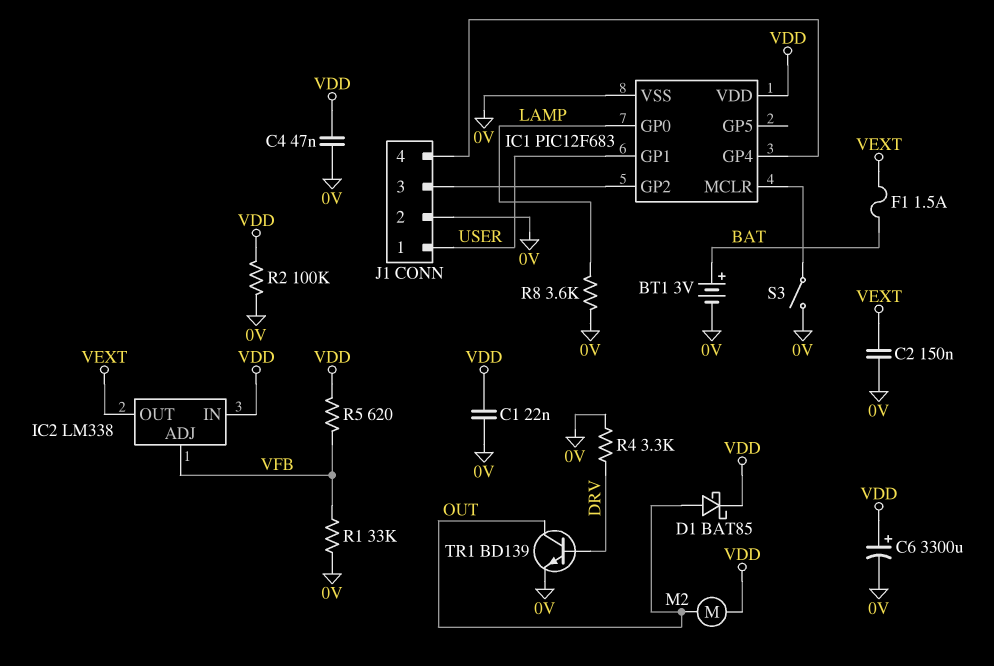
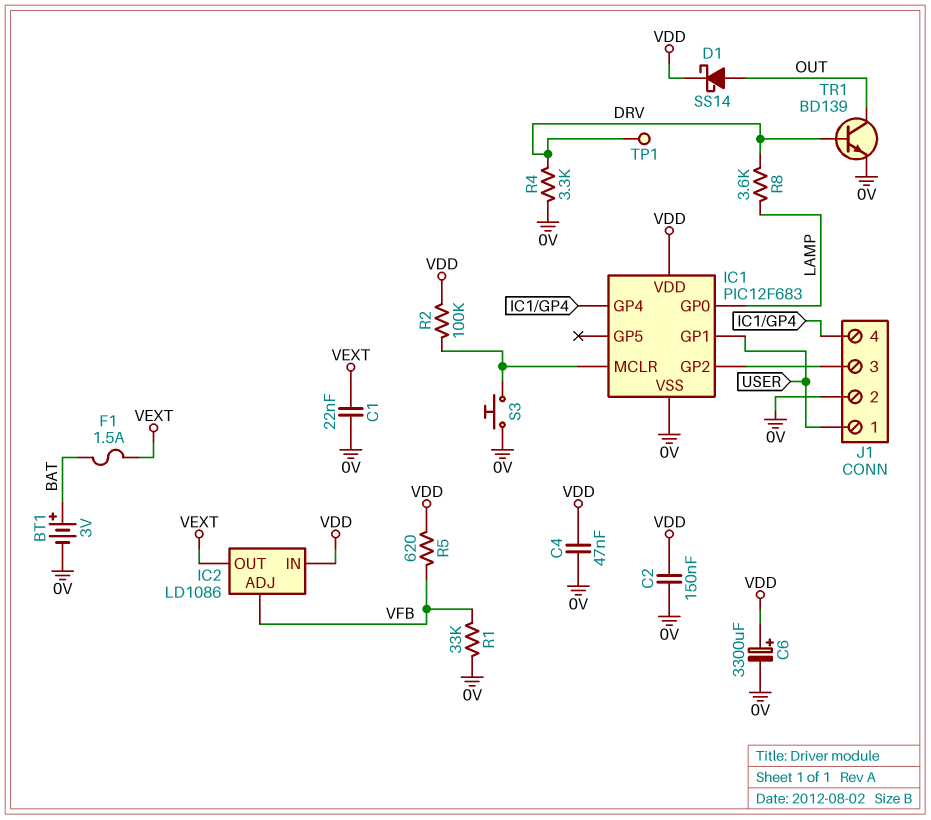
C1: 22nF (0V, VDD) -> 22nF (0V, VEXT)
C2: 150nF (0V, VEXT) -> 150nF (0V, VDD)
D1: schottky BAT85 (A OUT, K VDD) -> schottky SS14 (A OUT, K VDD)
IC2: LM338 -> LD1086
M2: motor (OUT, VDD) -> none
R2: 100k (0V, VDD) -> 100k (IC1/MCLR, VDD)
R8: 3.6k (0V, LAMP) -> 3.6k (DRV, LAMP)
S3: switch (0V, IC1/MCLR) -> button (0V, IC1/MCLR)
TP1: none -> test point (DRV)

